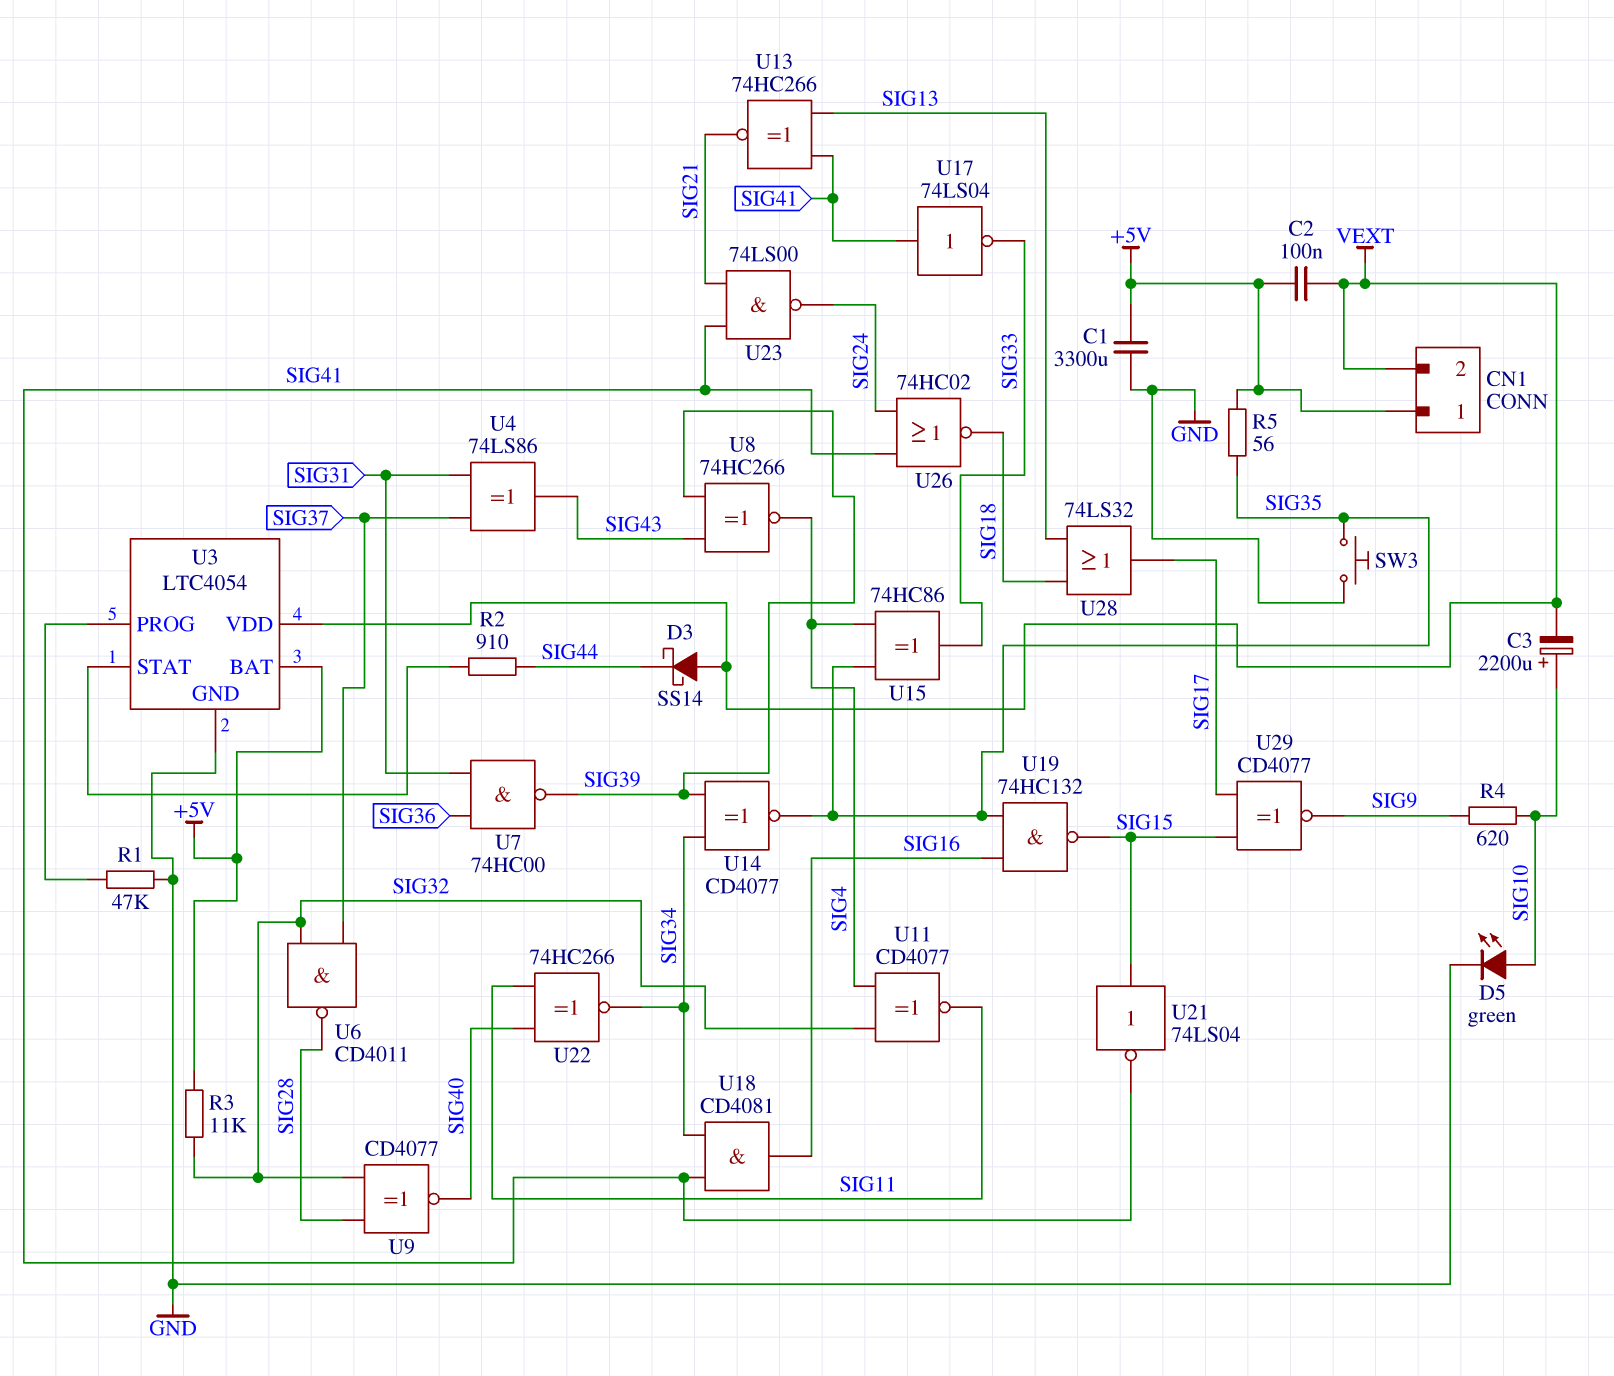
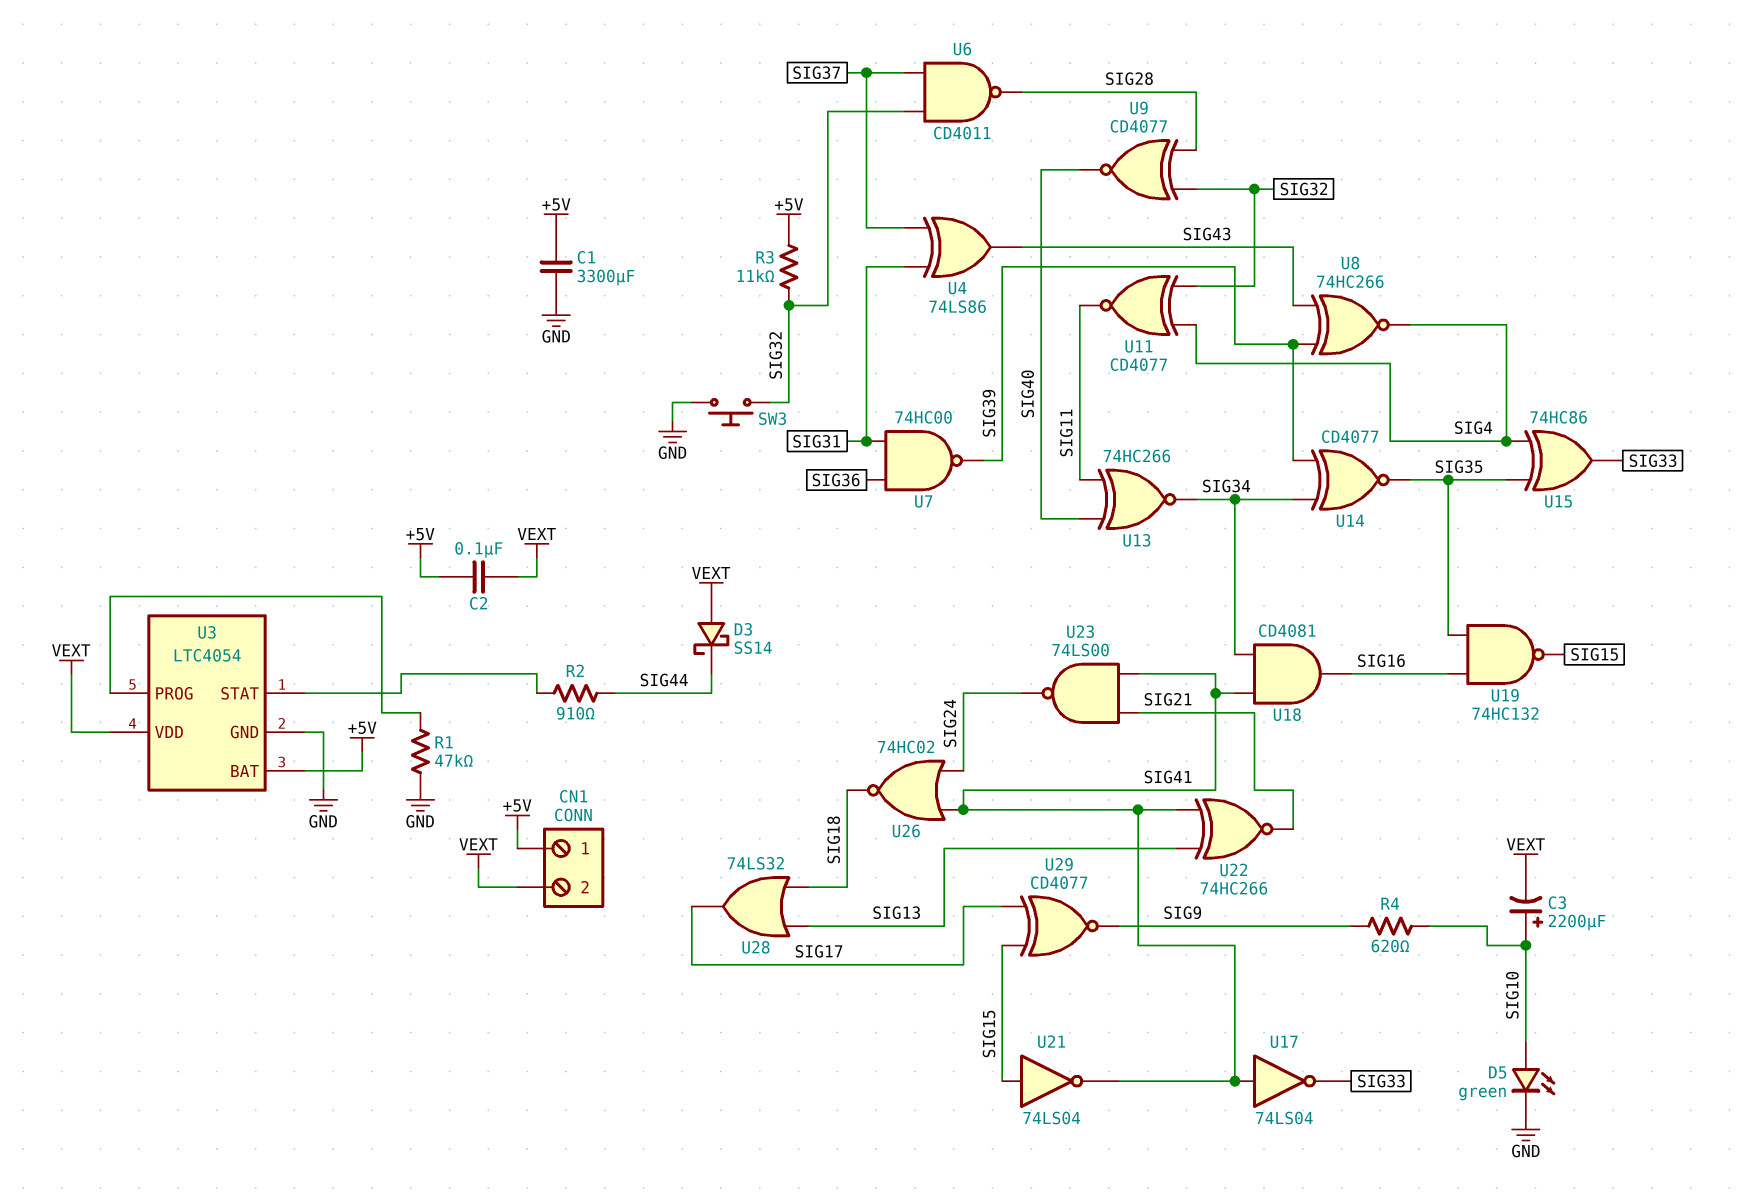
R5: 56 (+5V, SIG35) -> none
SW3: button (GND, SIG35) -> button (GND, SIG32)
U13: XNOR 74HC266 (in SIG13, in SIG41, out SIG21) -> XNOR 74HC266 (in SIG11, in SIG40, out SIG34)
U22: XNOR 74HC266 (in SIG11, in SIG40, out SIG34) -> XNOR 74HC266 (in SIG13, in SIG41, out SIG21)

